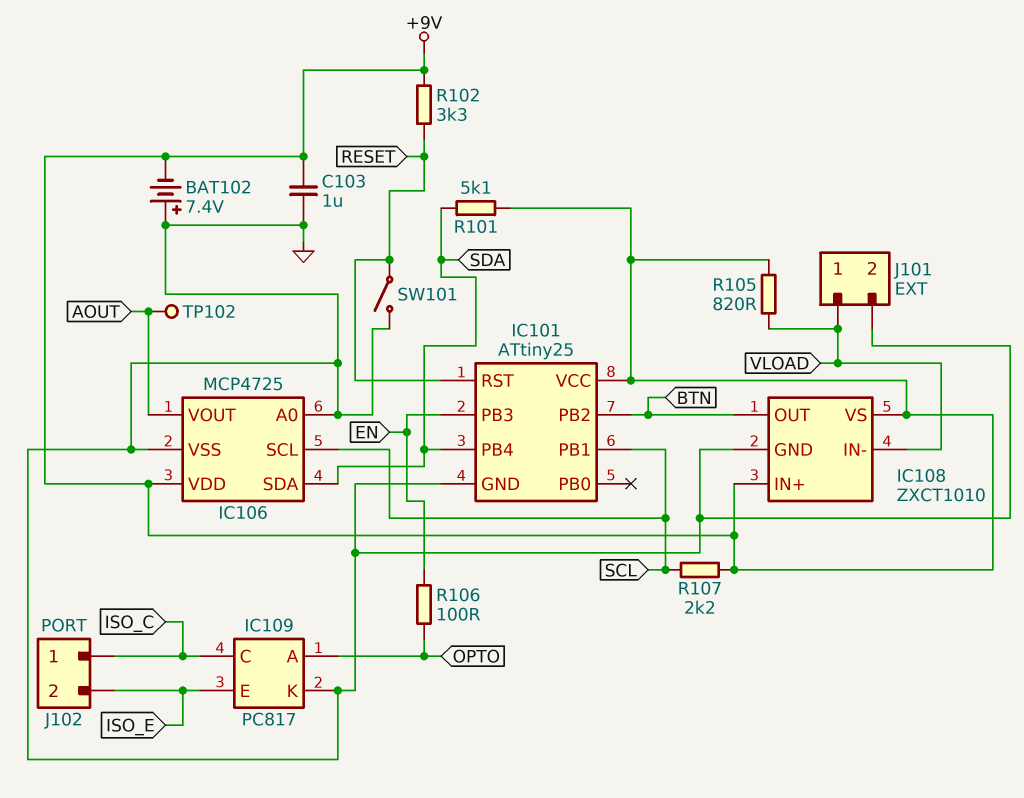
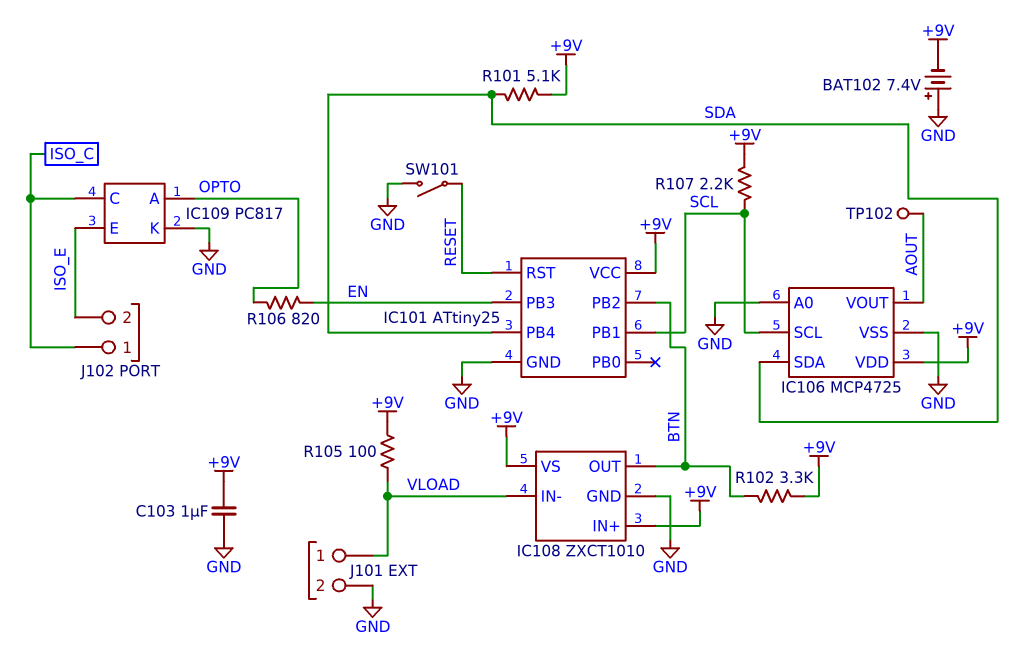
R102: 3.3k (+9V, RESET) -> 3.3k (+9V, BTN)
R105: 820 (+9V, VLOAD) -> 100 (+9V, VLOAD)
R106: 100 (EN, OPTO) -> 820 (EN, OPTO)

